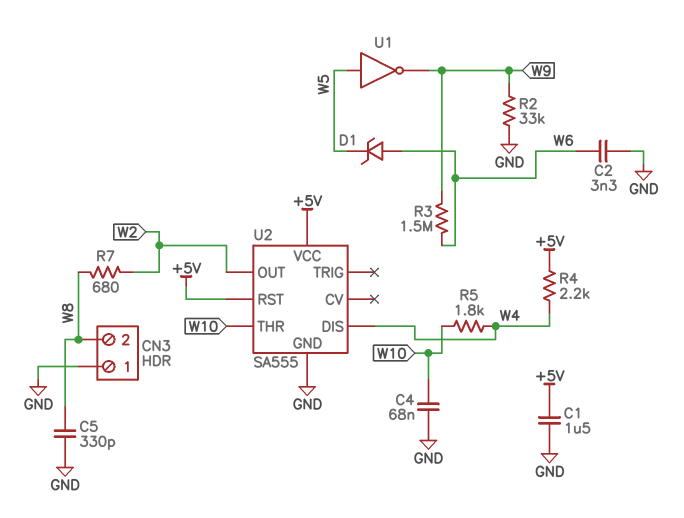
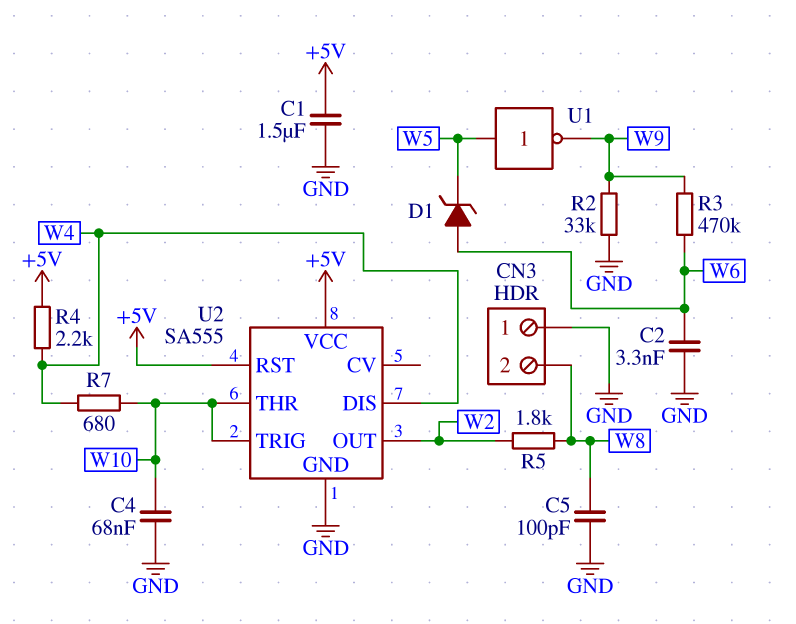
C5: 330pF (GND, W8) -> 100pF (GND, W8)
R3: 1.5M (W6, W9) -> 470k (W6, W9)
R5: 1.8k (W4, W10) -> 1.8k (W2, W8)
R7: 680 (W2, W8) -> 680 (W4, W10)
U2 pin TRIG: none -> W10

